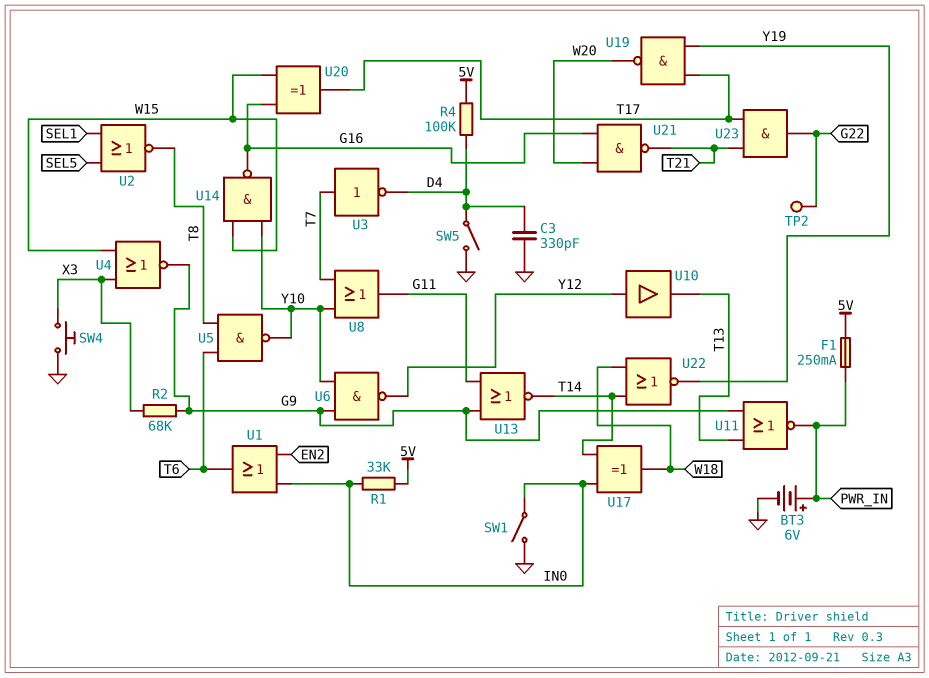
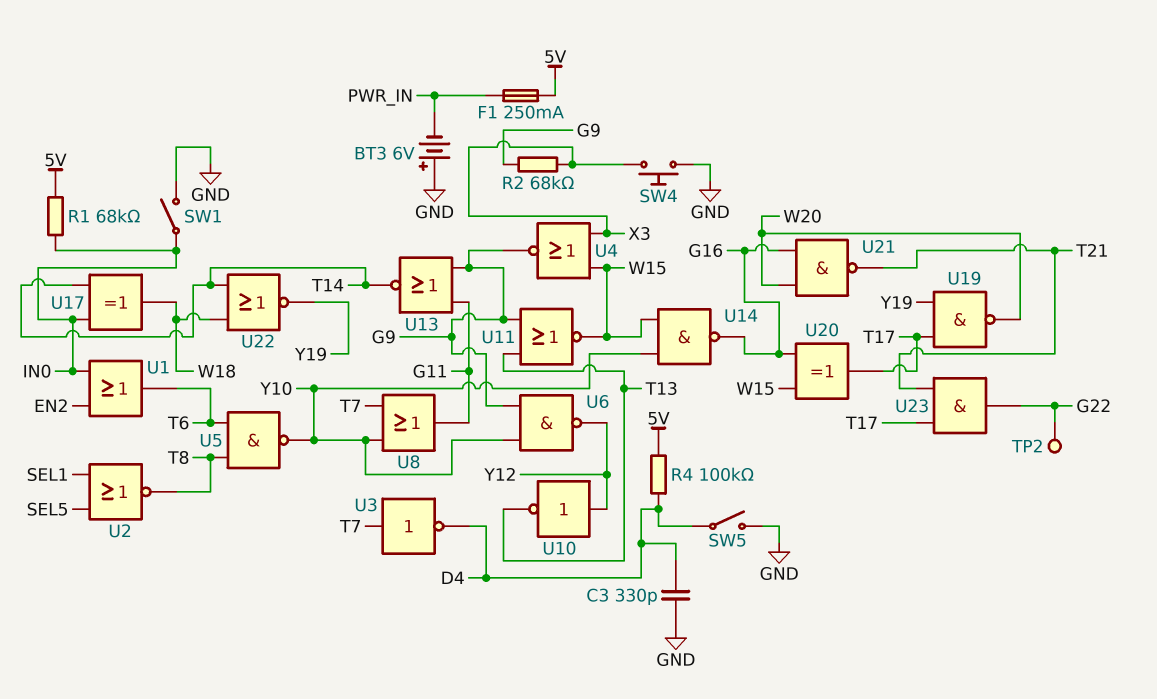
BT3: 6V (plus PWR_IN, minus GND) -> 6V (plus GND, minus PWR_IN)
R1: 33k (5V, IN0) -> 68k (5V, IN0)
U10: buffer (in Y12, out T13) -> NOT (in Y12, out T13)
U11: NOR (in G9, in T13, out PWR_IN) -> NOR (in G9, in T13, out W15)

